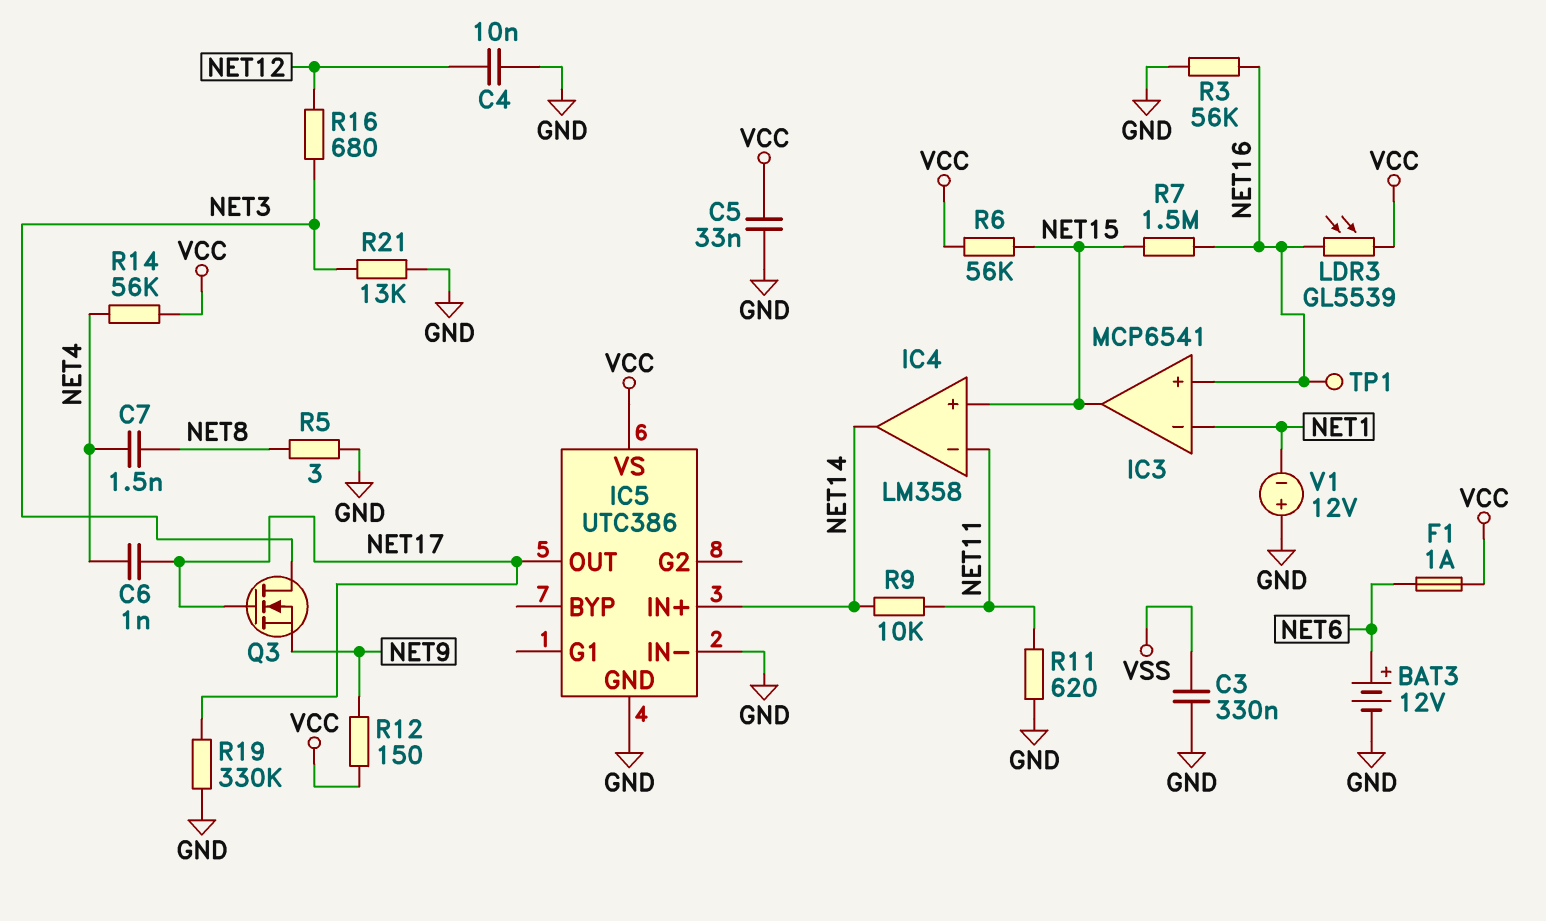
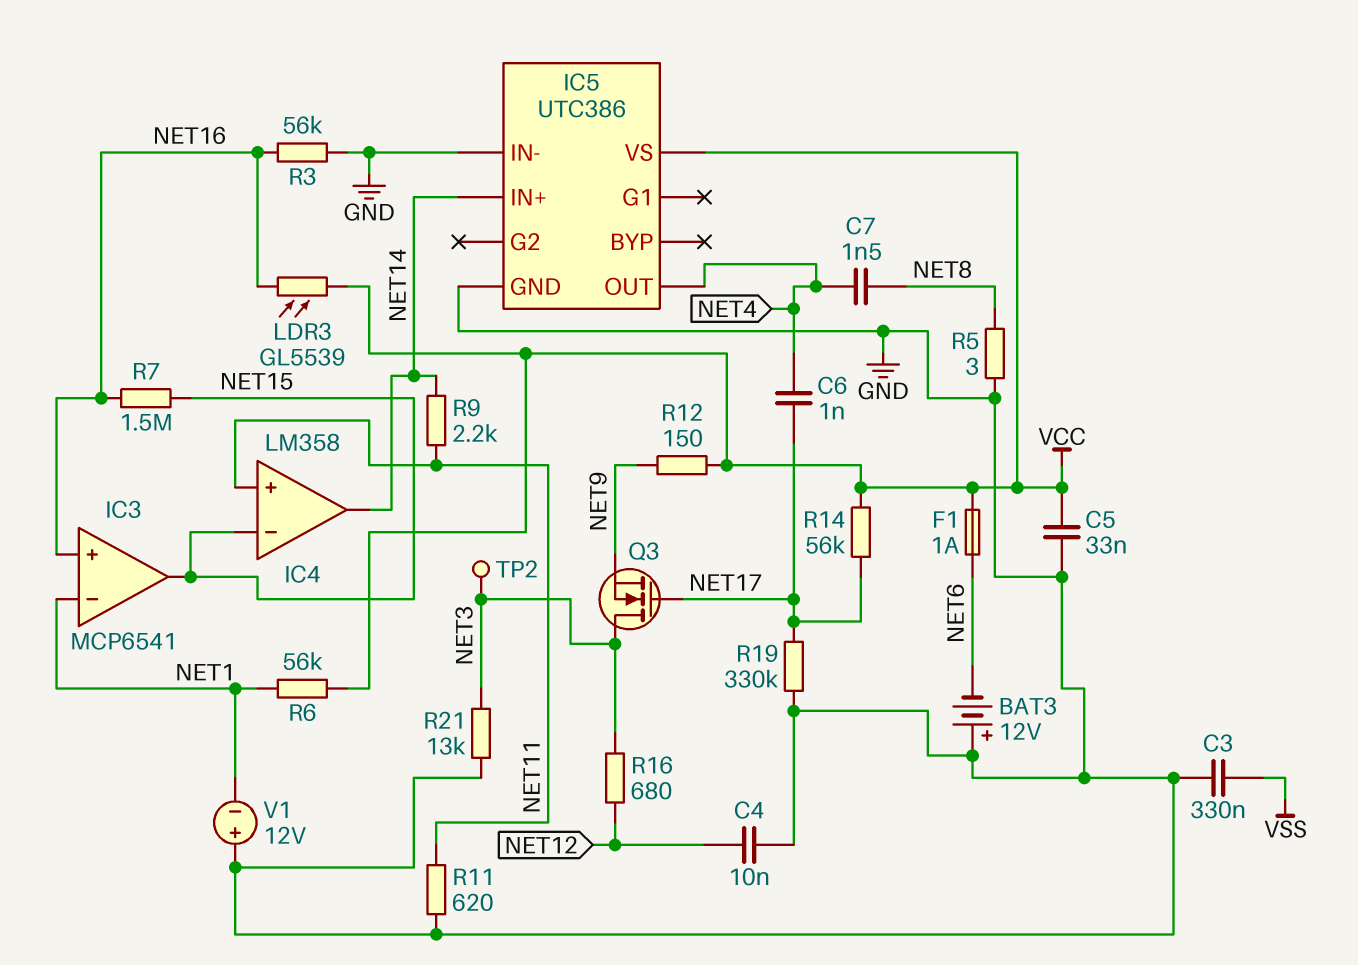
BAT3: 12V (plus NET6, minus GND) -> 12V (plus GND, minus NET6)
IC4 pin in+: NET15 -> NET11
IC4 pin in-: NET11 -> NET15
IC5 pin OUT: NET17 -> NET4
R6: 56k (NET15, VCC) -> 56k (NET1, VCC)
R9: 10k (NET11, NET14) -> 2.2k (NET11, NET14)
R14: 56k (NET4, VCC) -> 56k (NET17, VCC)
TP1: test point (NET16) -> none
TP2: none -> test point (NET3)

